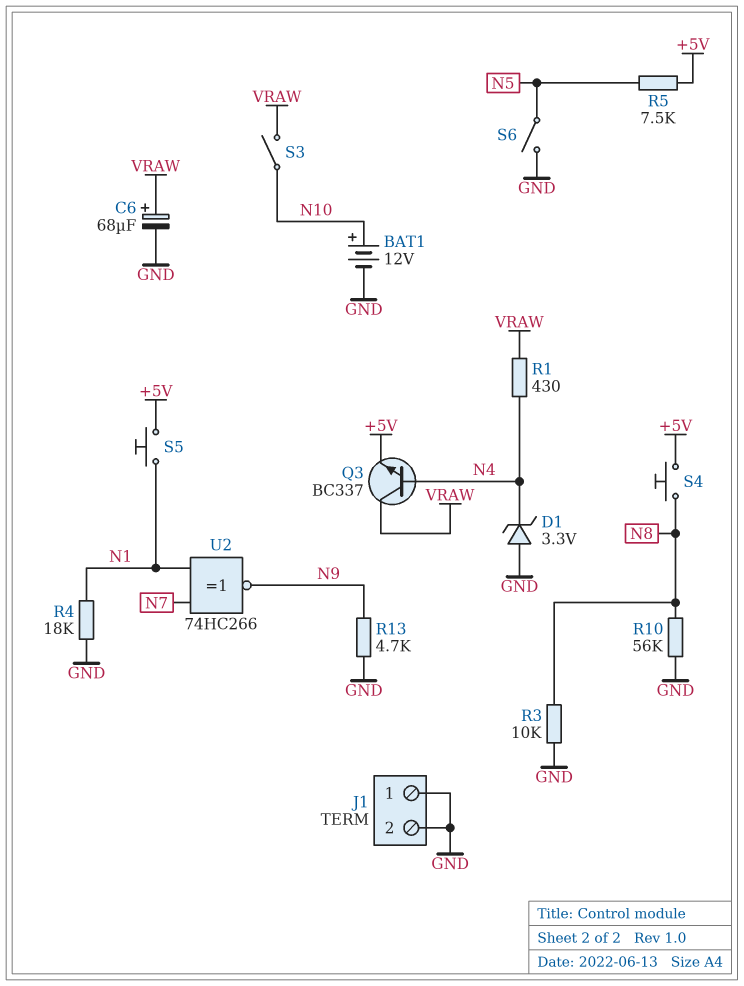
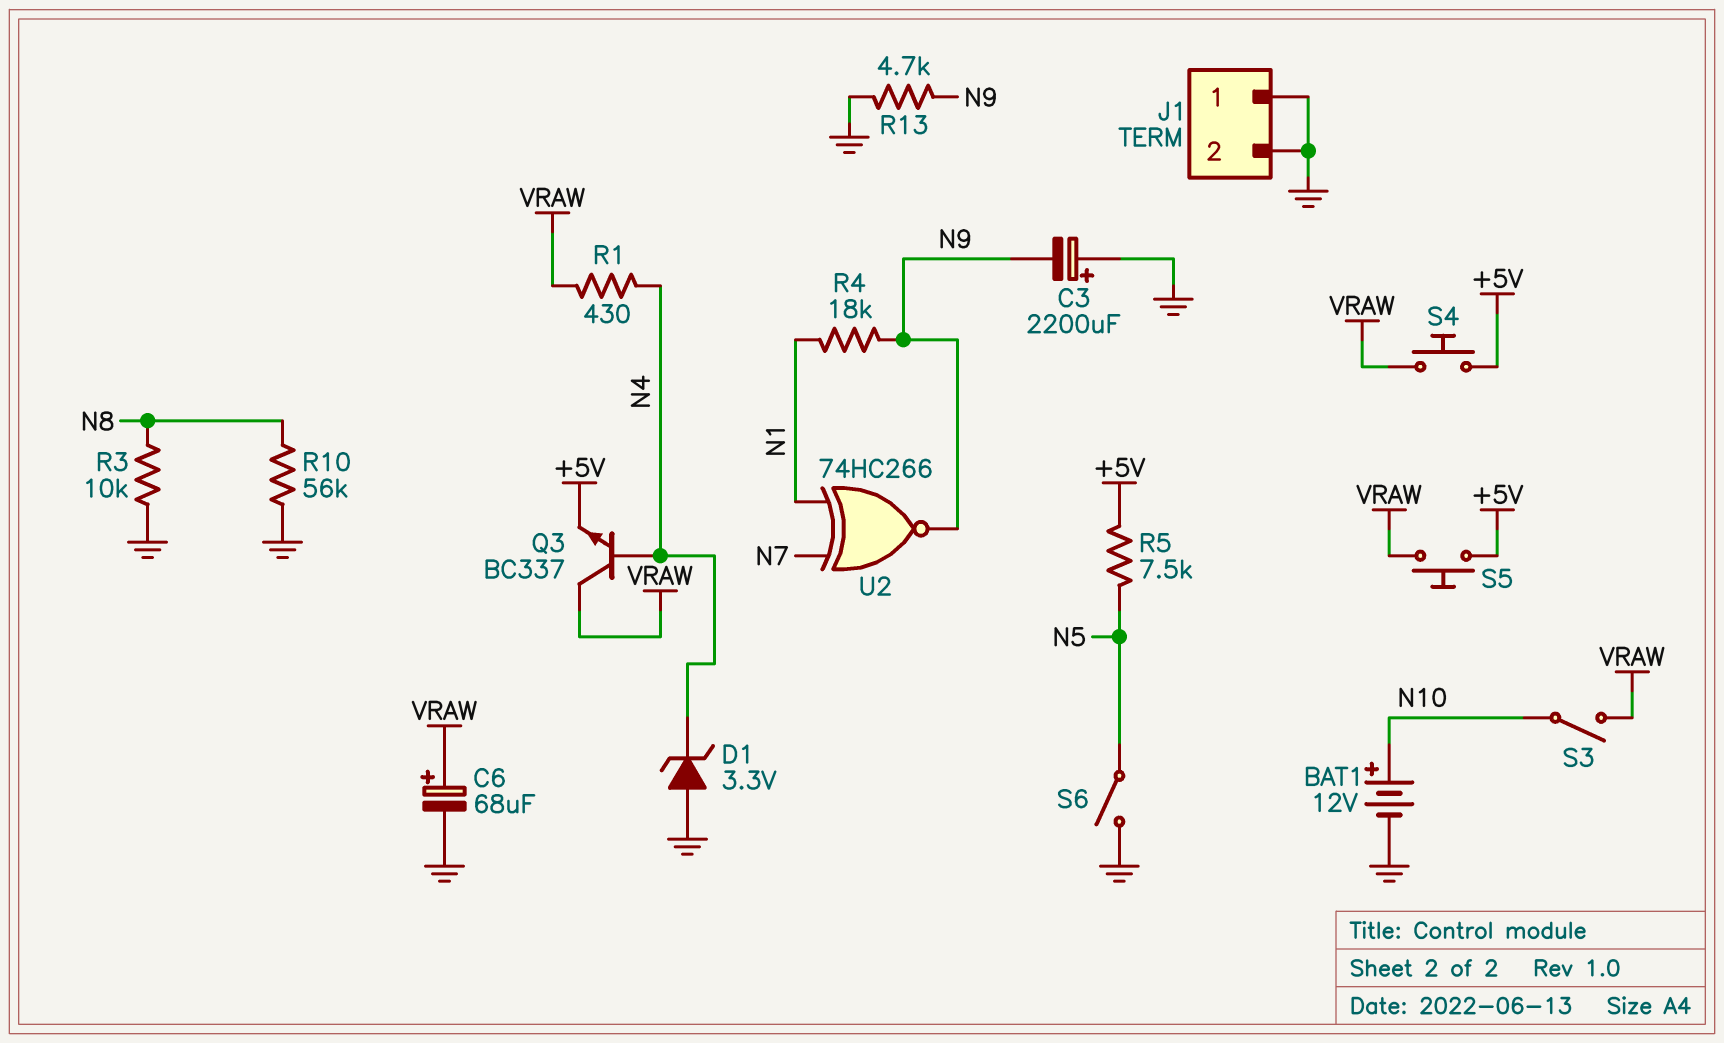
C3: none -> 2200uF (plus GND, minus N9)
R4: 18k (GND, N1) -> 18k (N1, N9)
S4: button (+5V, N8) -> button (+5V, VRAW)
S5: button (+5V, N1) -> button (+5V, VRAW)

